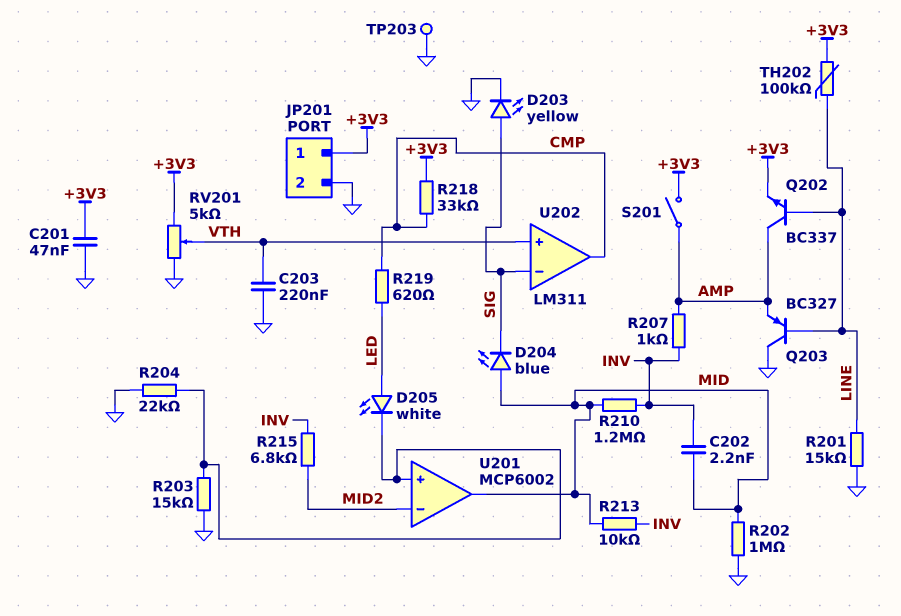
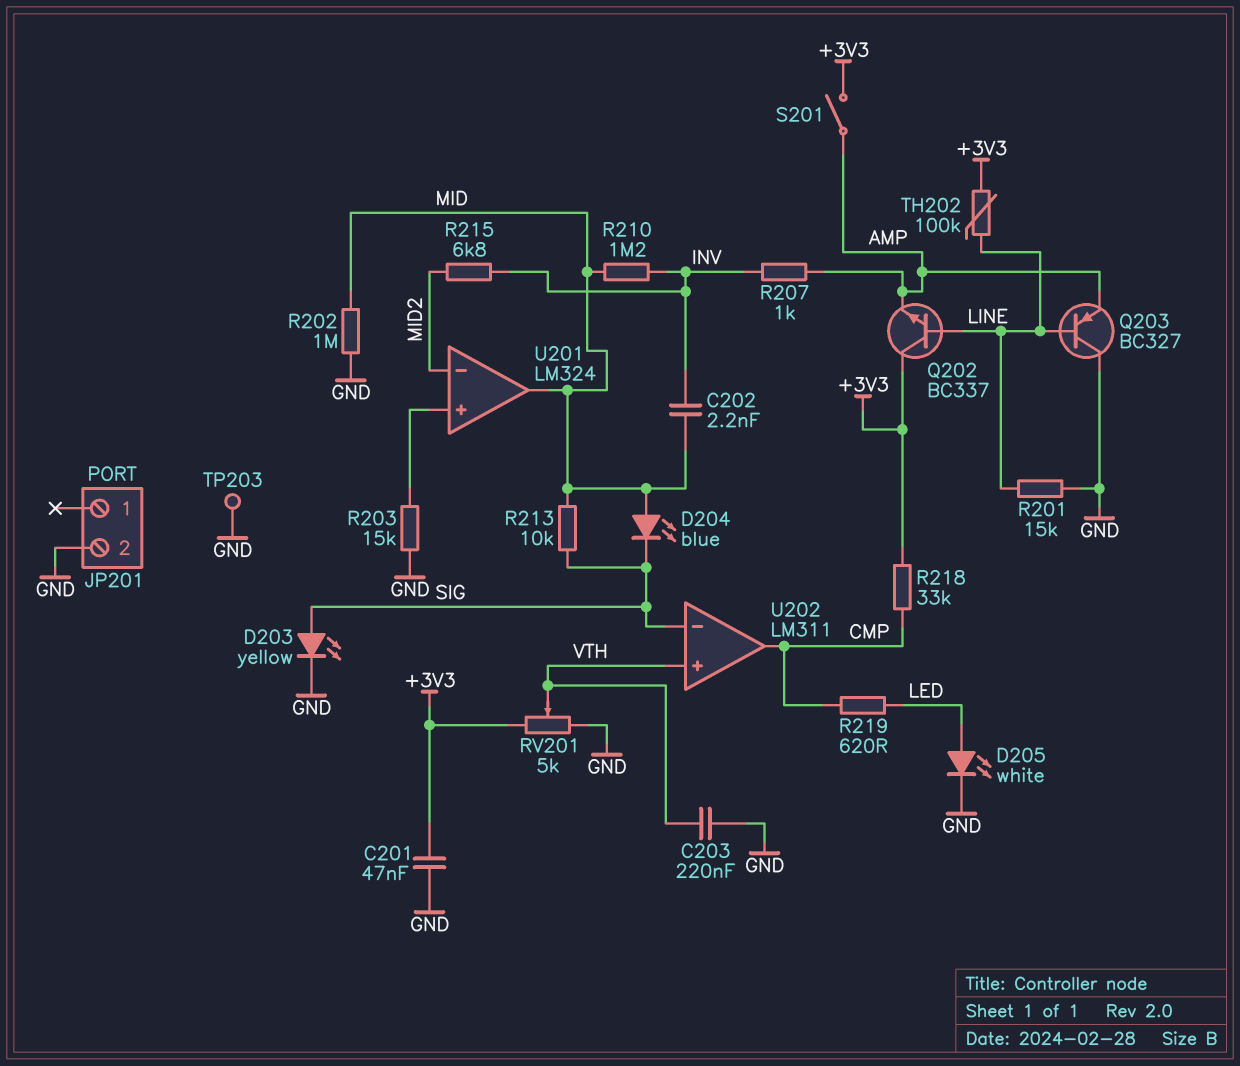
D205: LED white (A LED, K U201/in+) -> LED white (A LED, K GND)
JP201 pin 1: +3V3 -> none
Q202: NPN BC337 (B LINE, C AMP, E +3V3) -> NPN BC337 (B LINE, C +3V3, E AMP)
R204: 22k (GND, U201/in+) -> none
R213: 10k (INV, MID) -> 10k (MID, SIG)
U201: MCP6002 -> LM324

